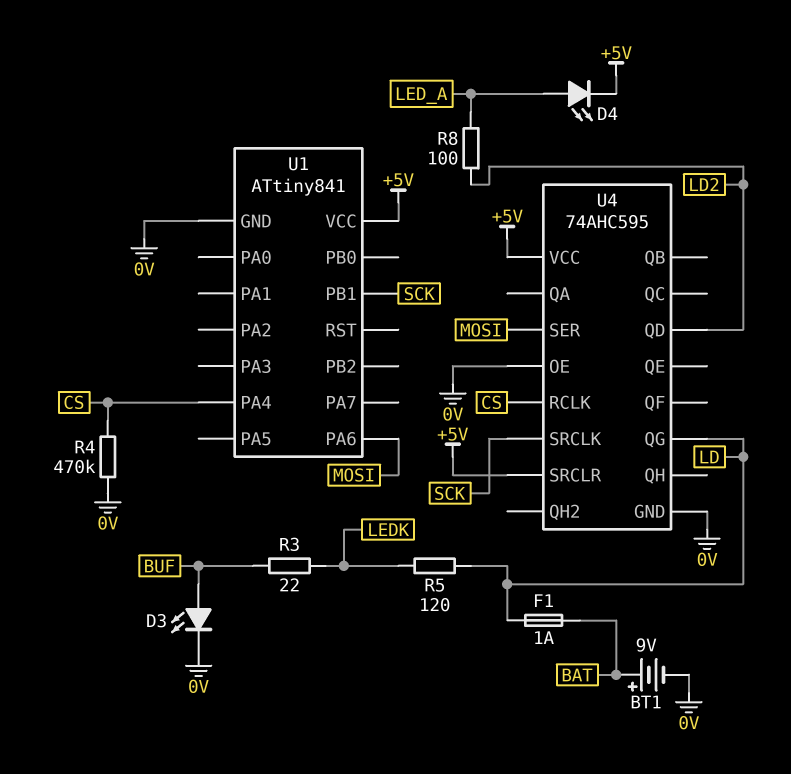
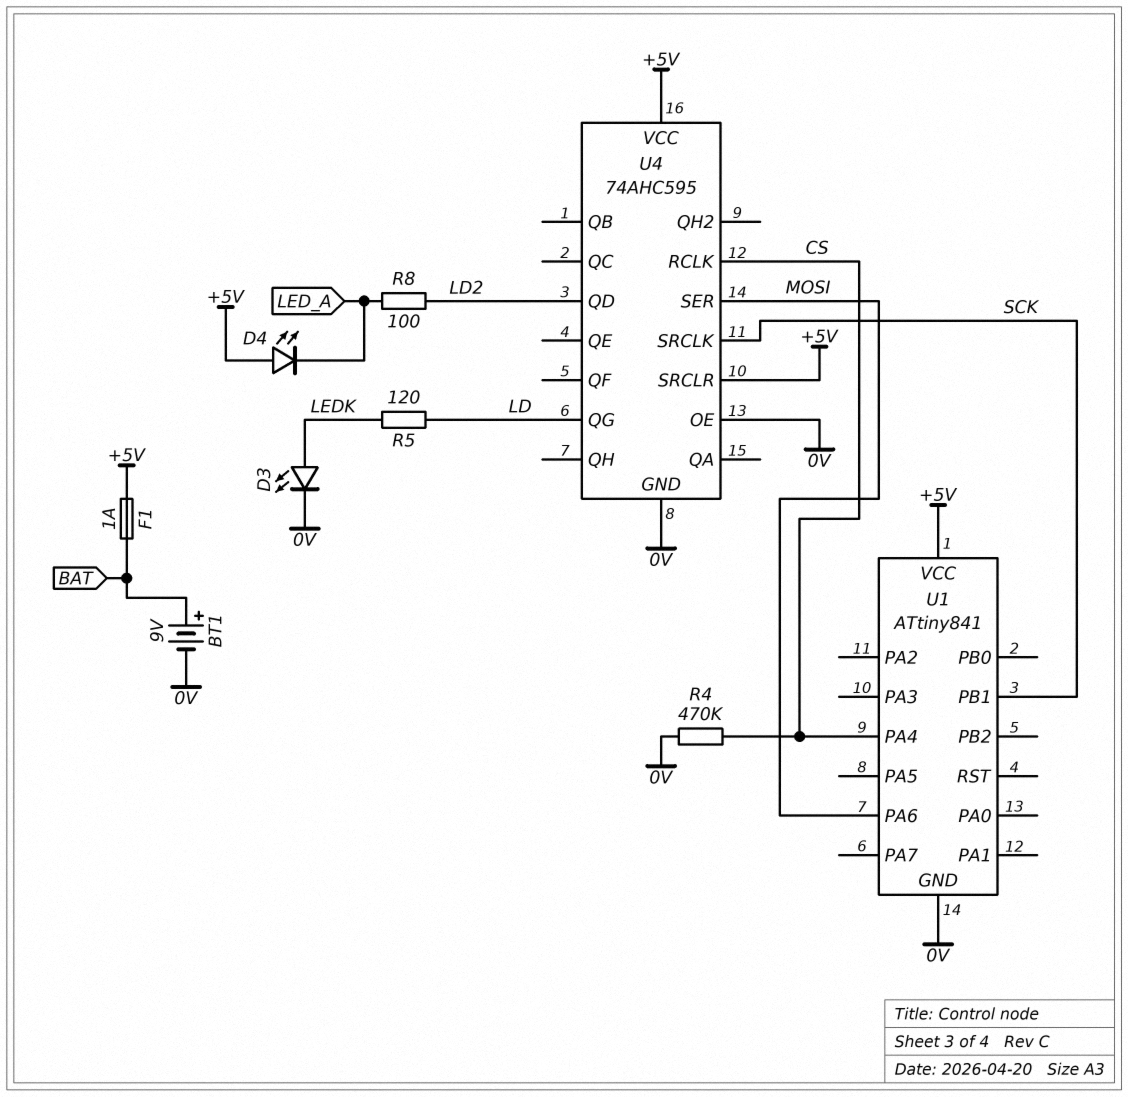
D3: LED (A BUF, K 0V) -> LED (A LEDK, K 0V)
D4: LED (A LED_A, K +5V) -> LED (A +5V, K LED_A)
F1: 1A (BAT, LD) -> 1A (+5V, BAT)
R3: 22 (BUF, LEDK) -> none

